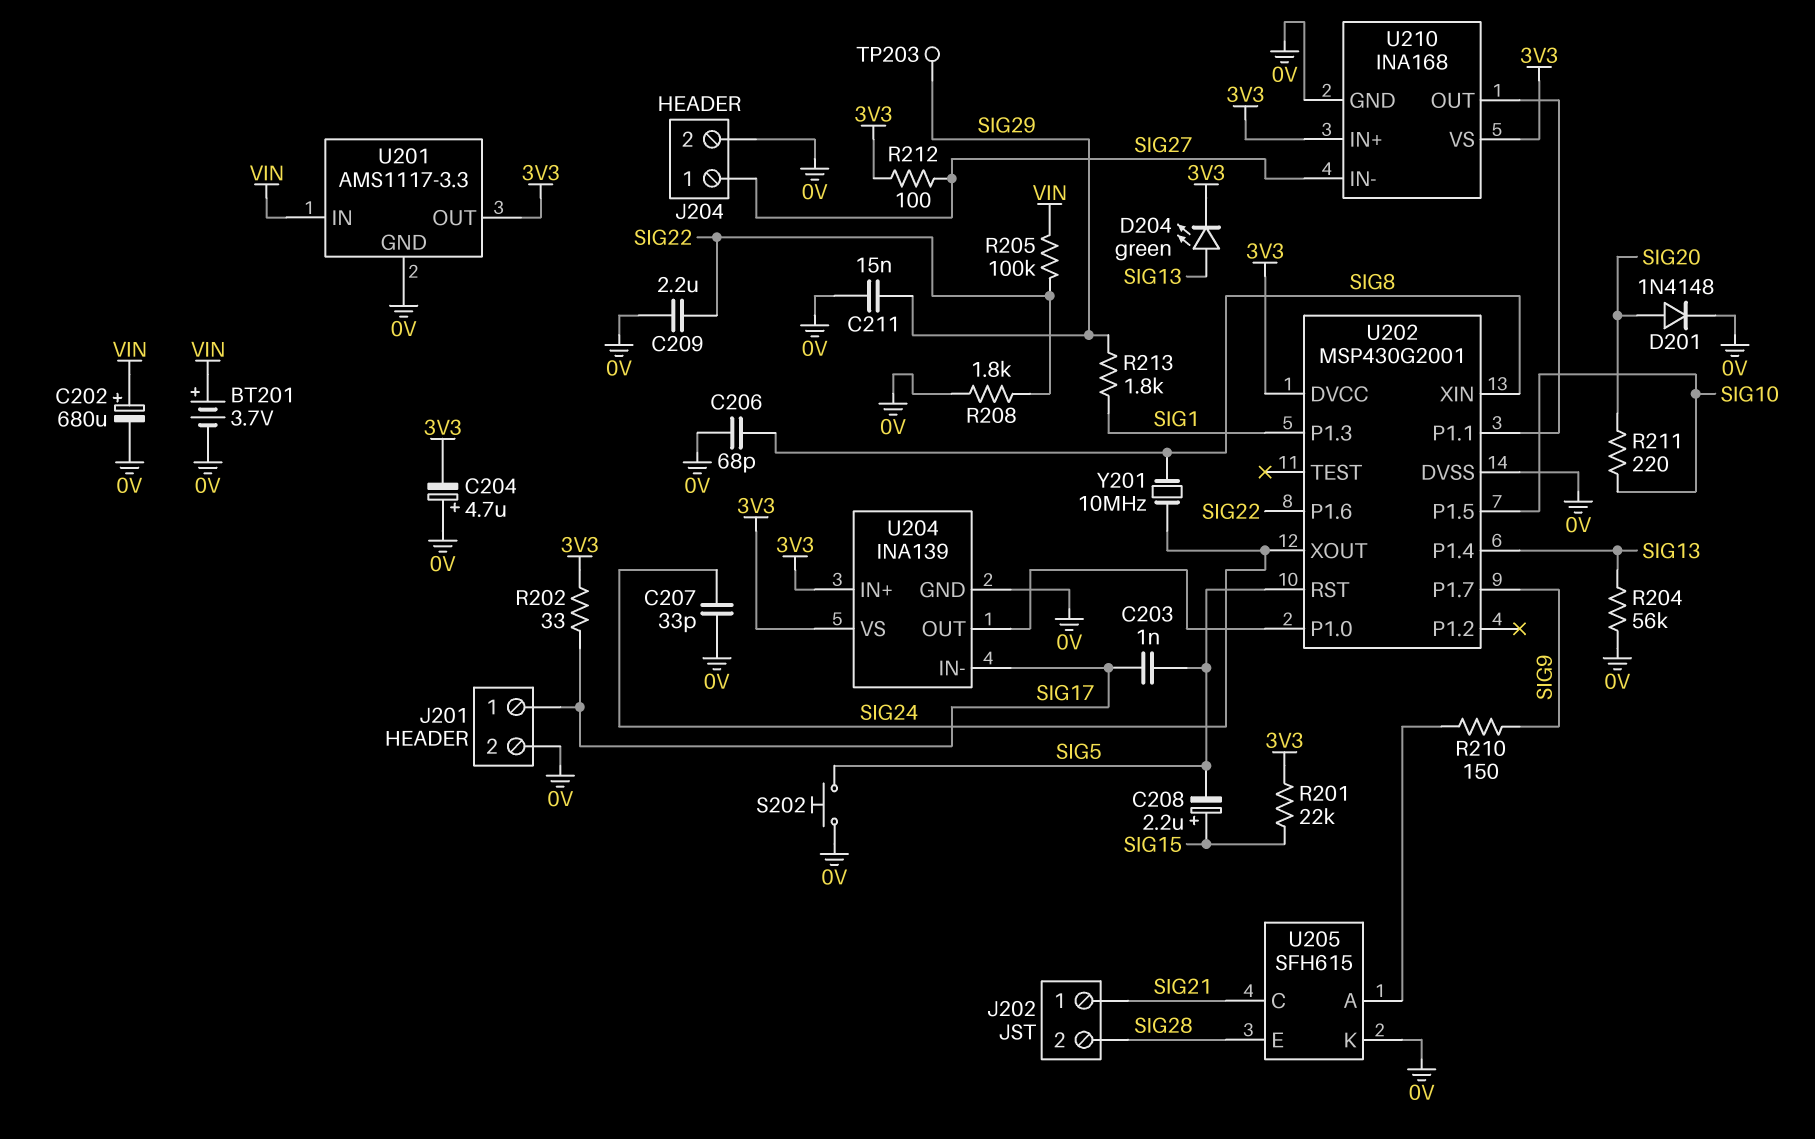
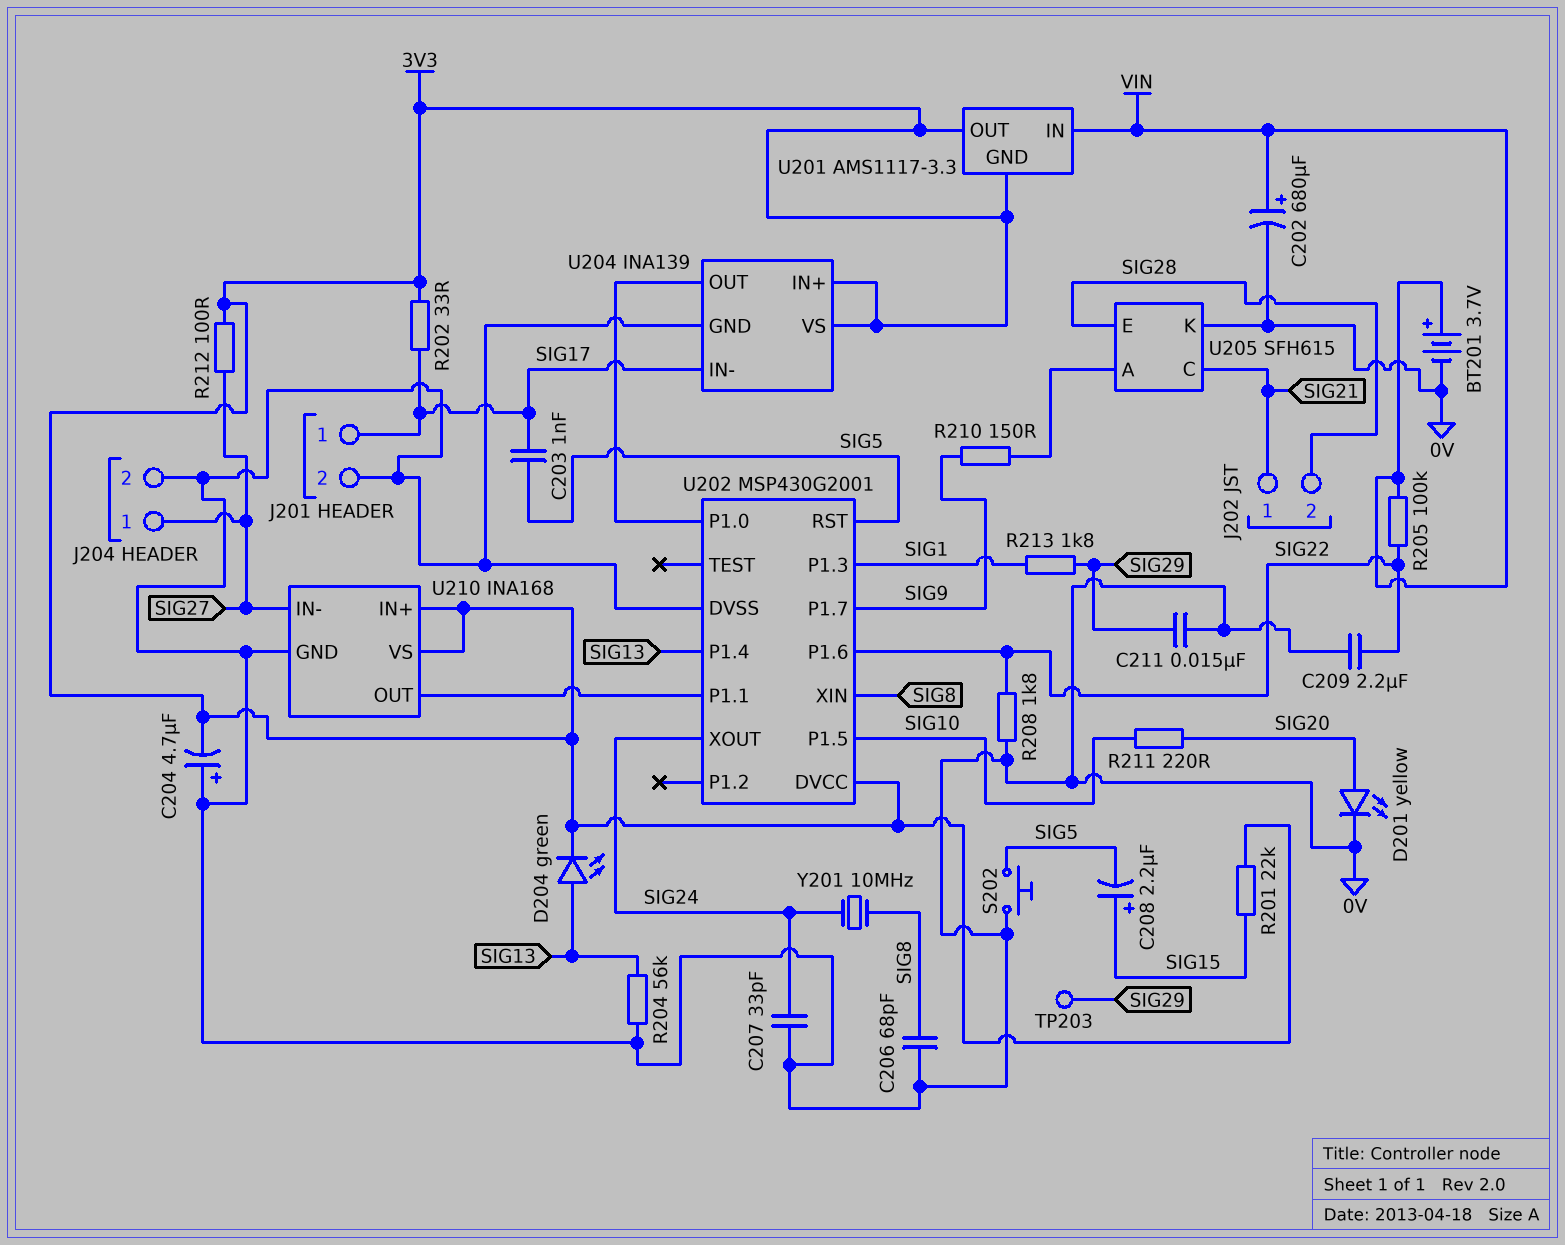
D201: diode 1N4148 (A SIG20, K 0V) -> LED yellow (A SIG20, K 0V)
U201 pin GND: 0V -> 3V3

